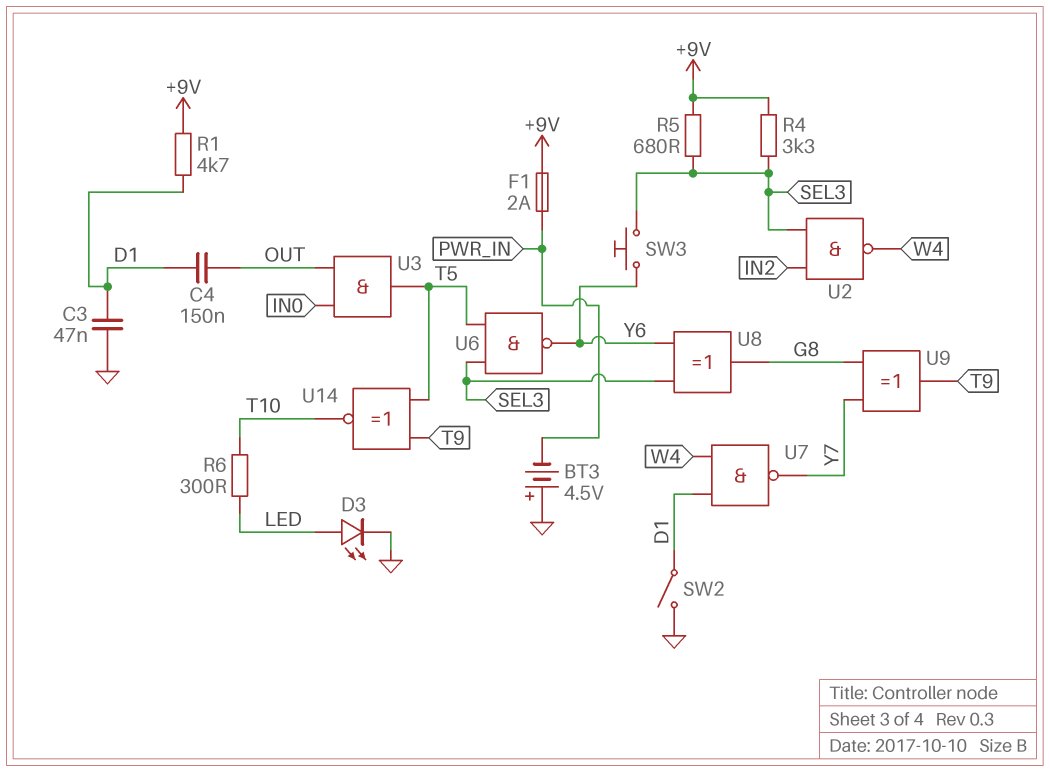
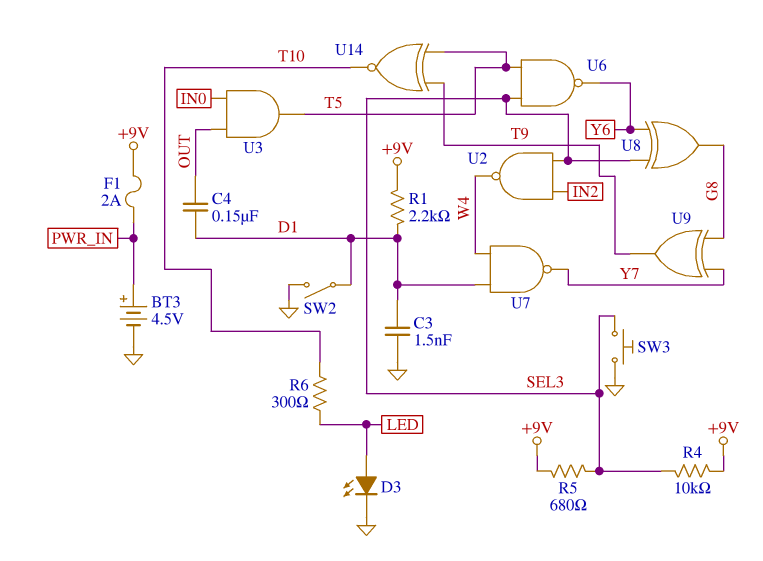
BT3: 4.5V (plus GND, minus PWR_IN) -> 4.5V (plus PWR_IN, minus GND)
C3: 47nF (D1, GND) -> 1.5nF (D1, GND)
R1: 4.7k (+9V, D1) -> 2.2k (+9V, D1)
R4: 3.3k (+9V, SEL3) -> 10k (+9V, SEL3)
SW3: button (SEL3, Y6) -> button (GND, SEL3)

